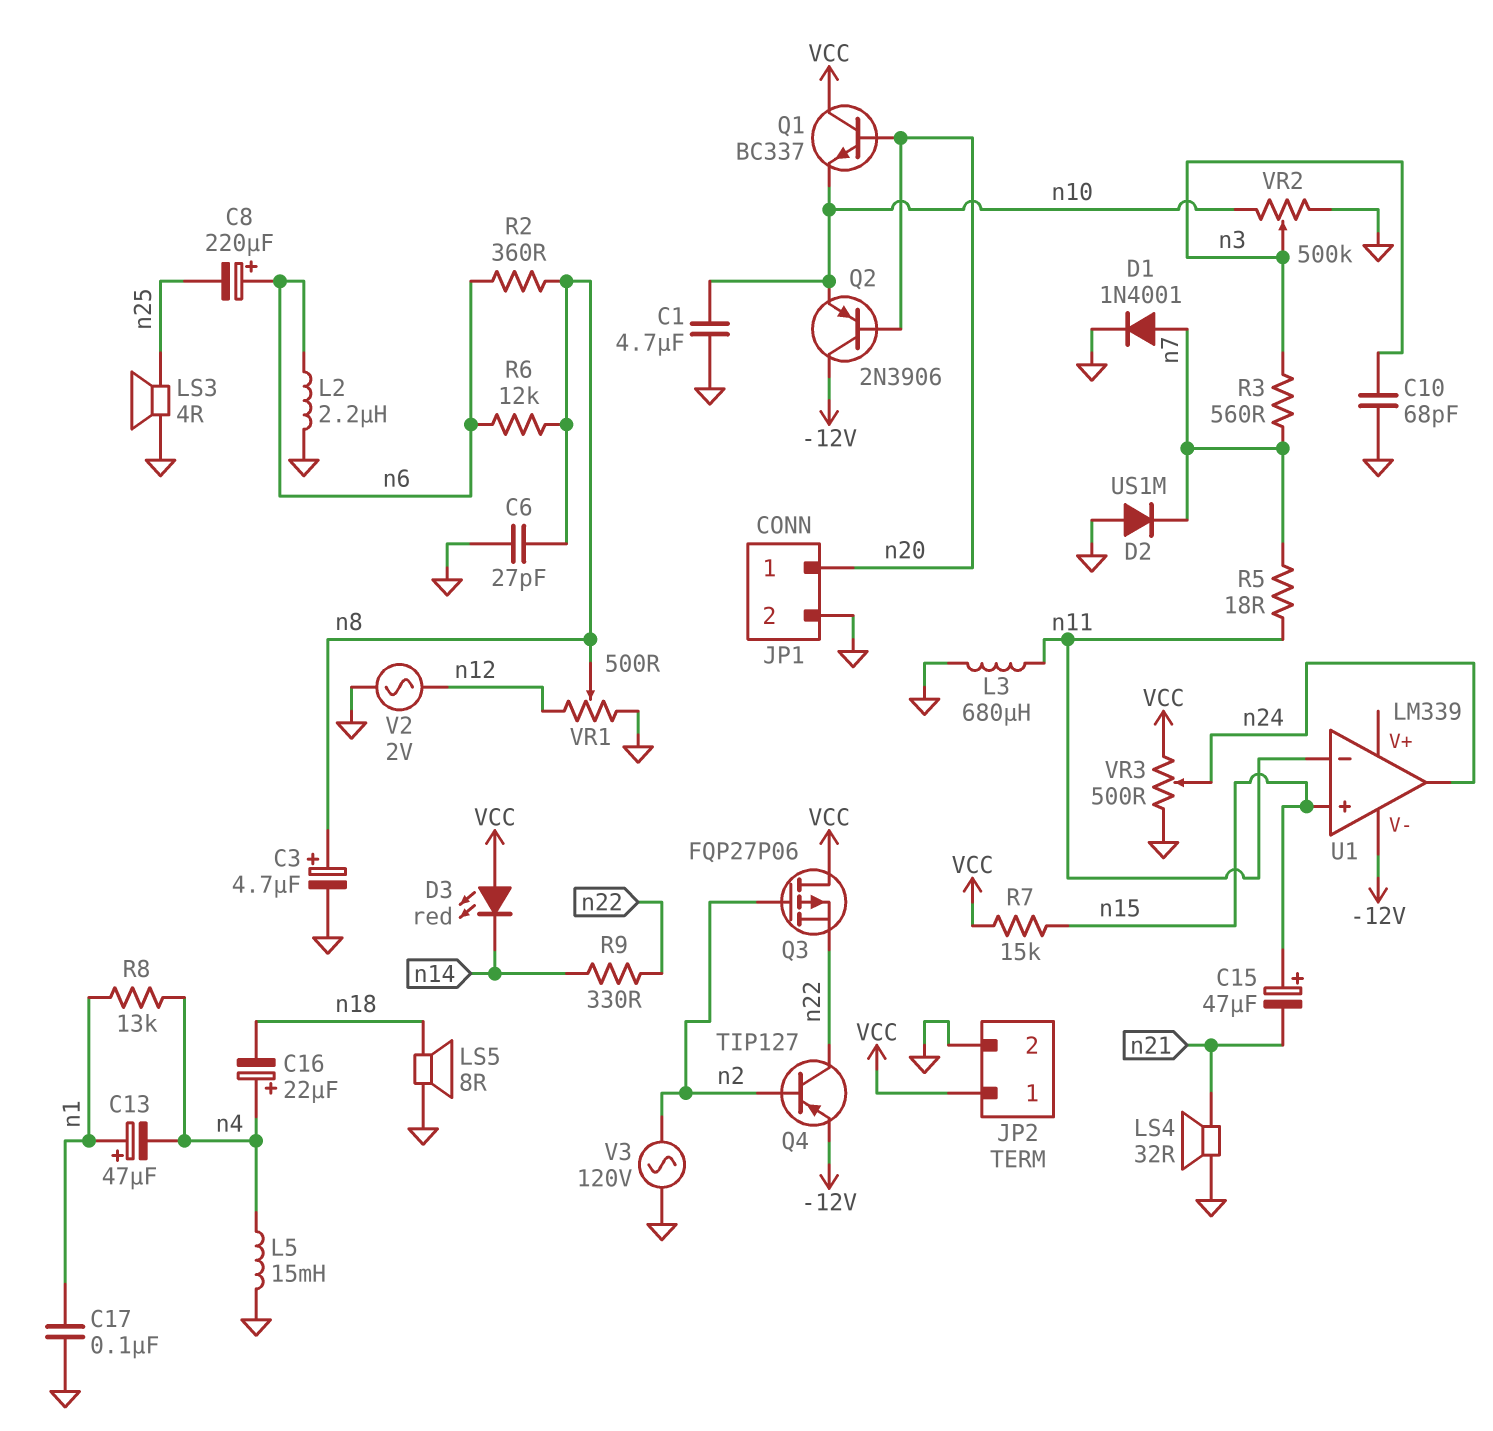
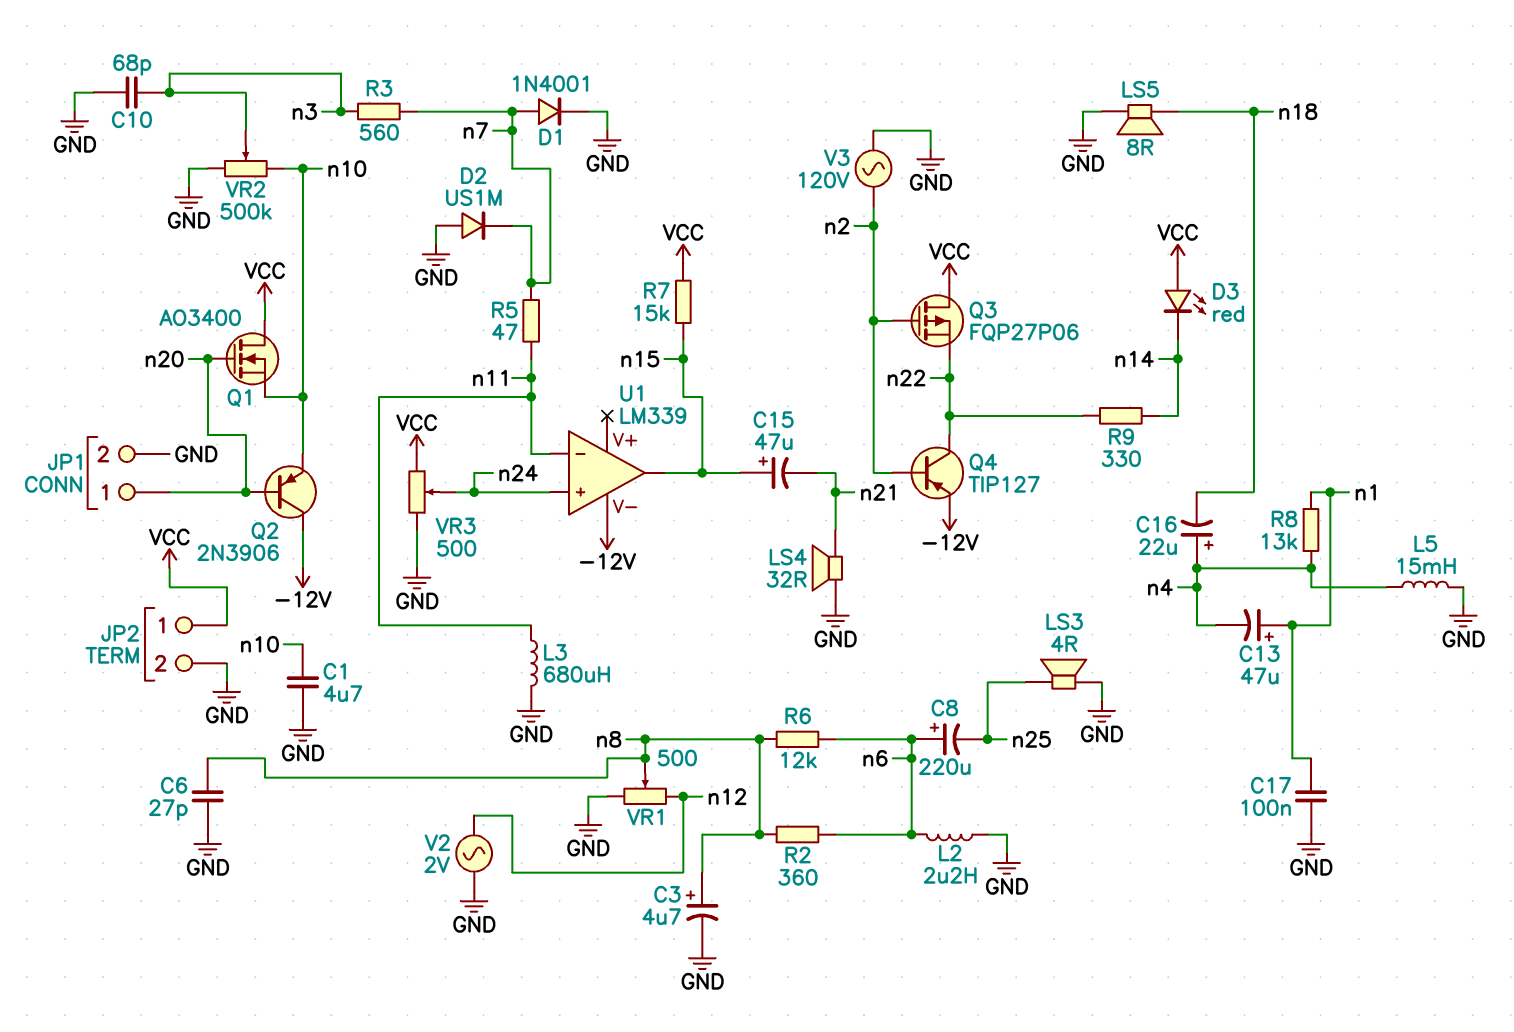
Q1: NPN BC337 (B n20, C VCC, E n10) -> NMOS AO3400 (G n20, D VCC, S n10)
R5: 18 (n7, n11) -> 47 (n7, n11)
U1 pin in+: n15 -> n24
U1 pin out: n24 -> n15

